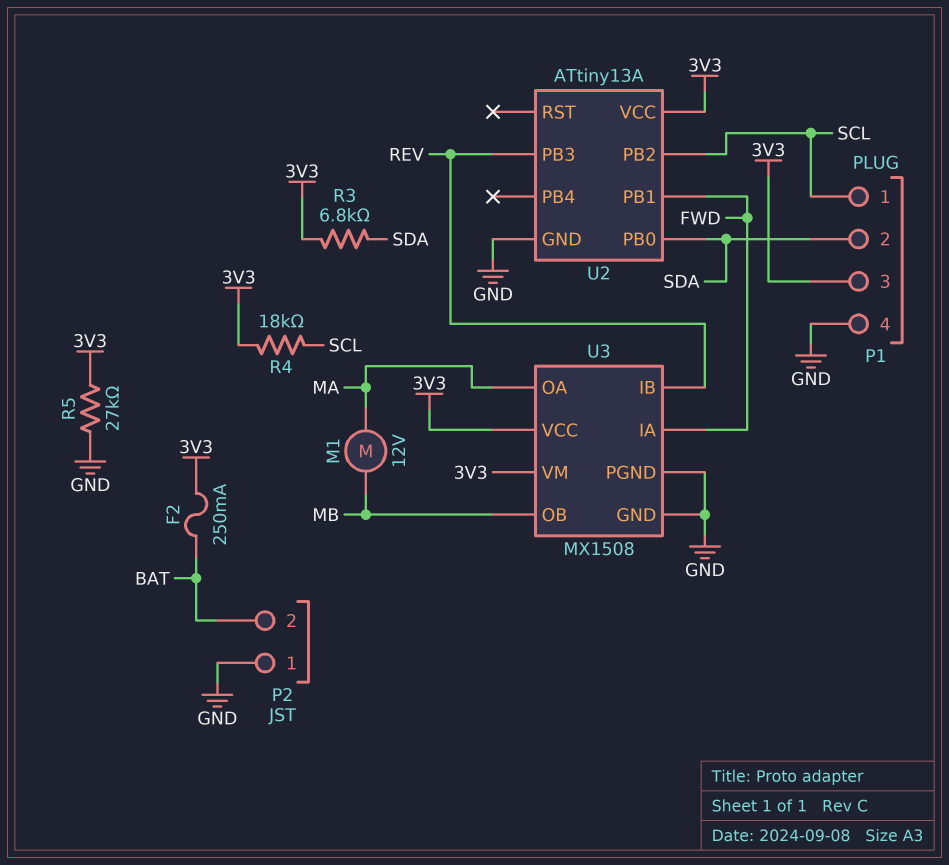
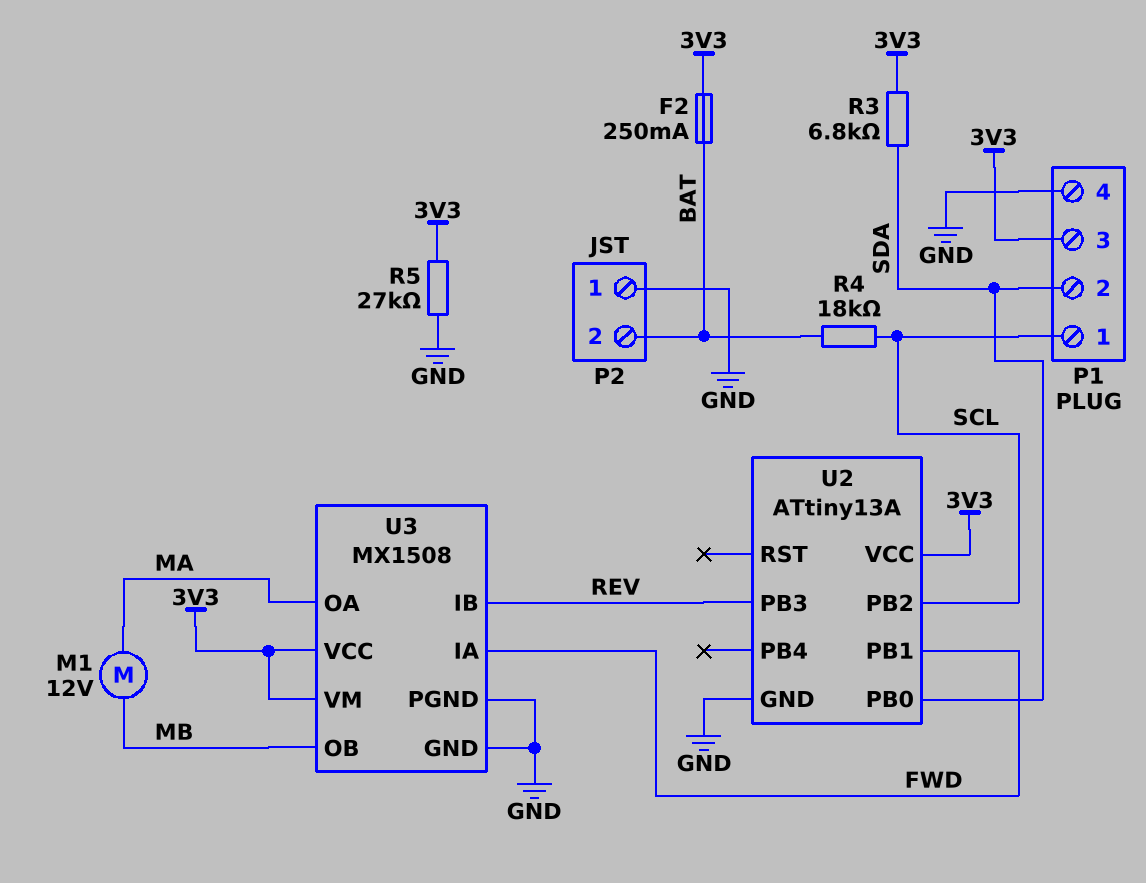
R4: 18k (3V3, SCL) -> 18k (BAT, SCL)

